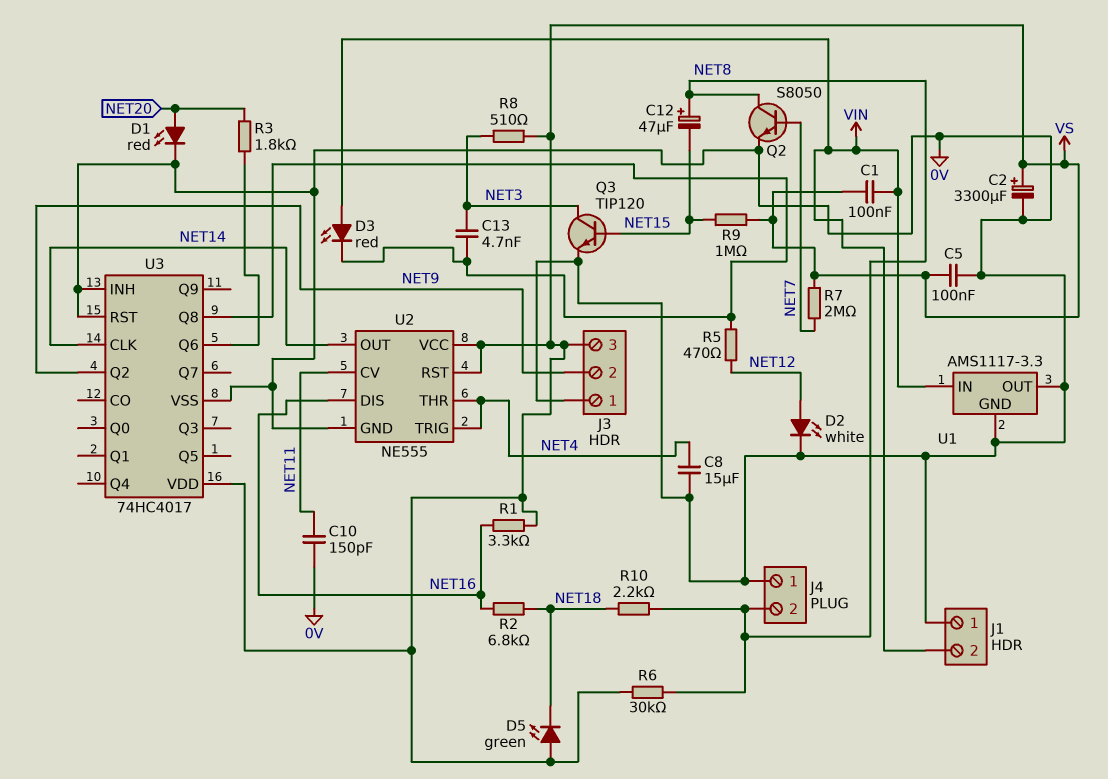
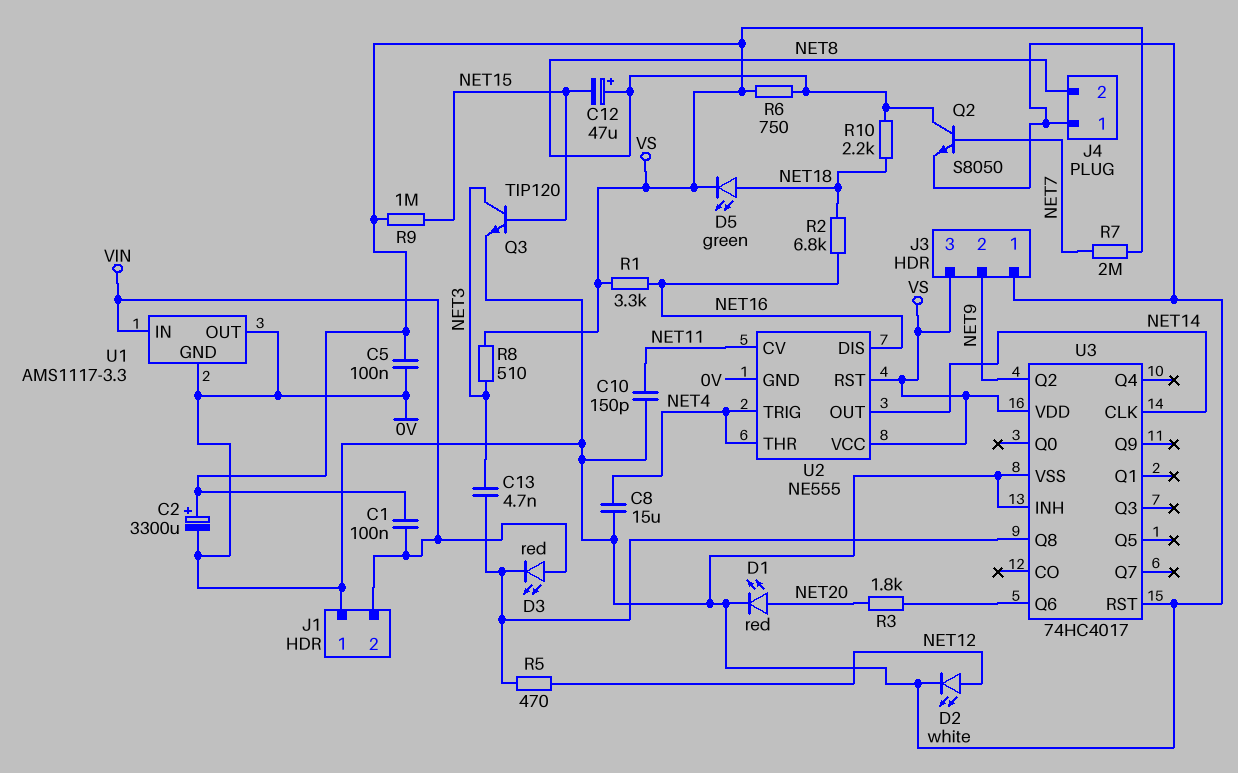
D5: LED green (A VS, K NET18) -> LED green (A NET18, K VS)
R6: 30k (NET8, VS) -> 750 (NET8, VS)

